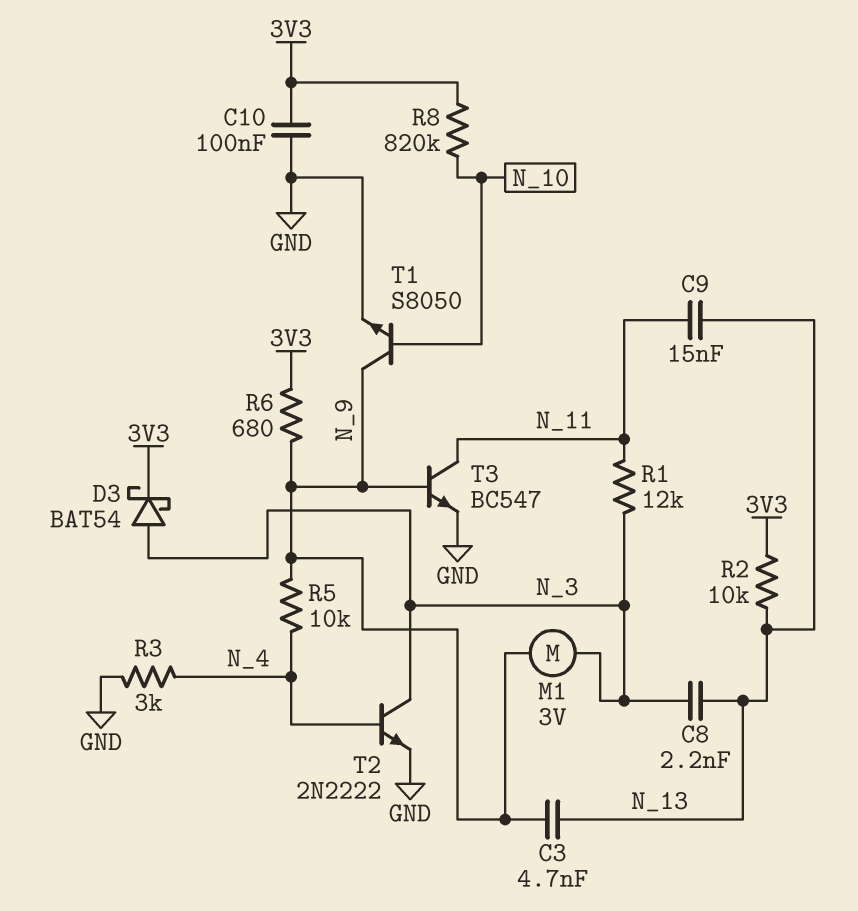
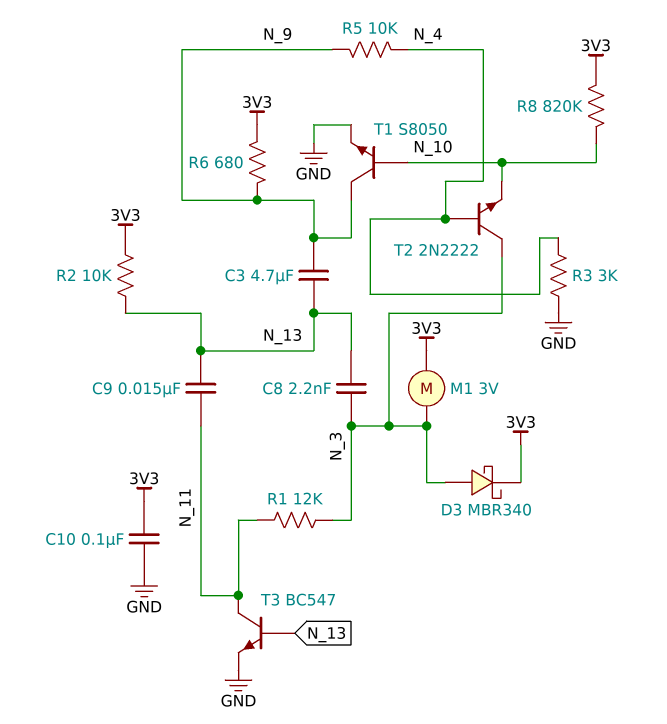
C3: 4.7nF (N_9, N_13) -> 4.7uF (N_9, N_13)
D3: schottky BAT54 (A N_3, K 3V3) -> schottky MBR340 (A N_3, K 3V3)
M1: motor 3V (N_3, N_9) -> motor 3V (3V3, N_3)
T2: NPN 2N2222 (B N_4, C N_3, E GND) -> NPN 2N2222 (B N_4, C N_3, E N_10)
T3: NPN BC547 (B N_9, C N_11, E GND) -> NPN BC547 (B N_13, C N_11, E GND)

